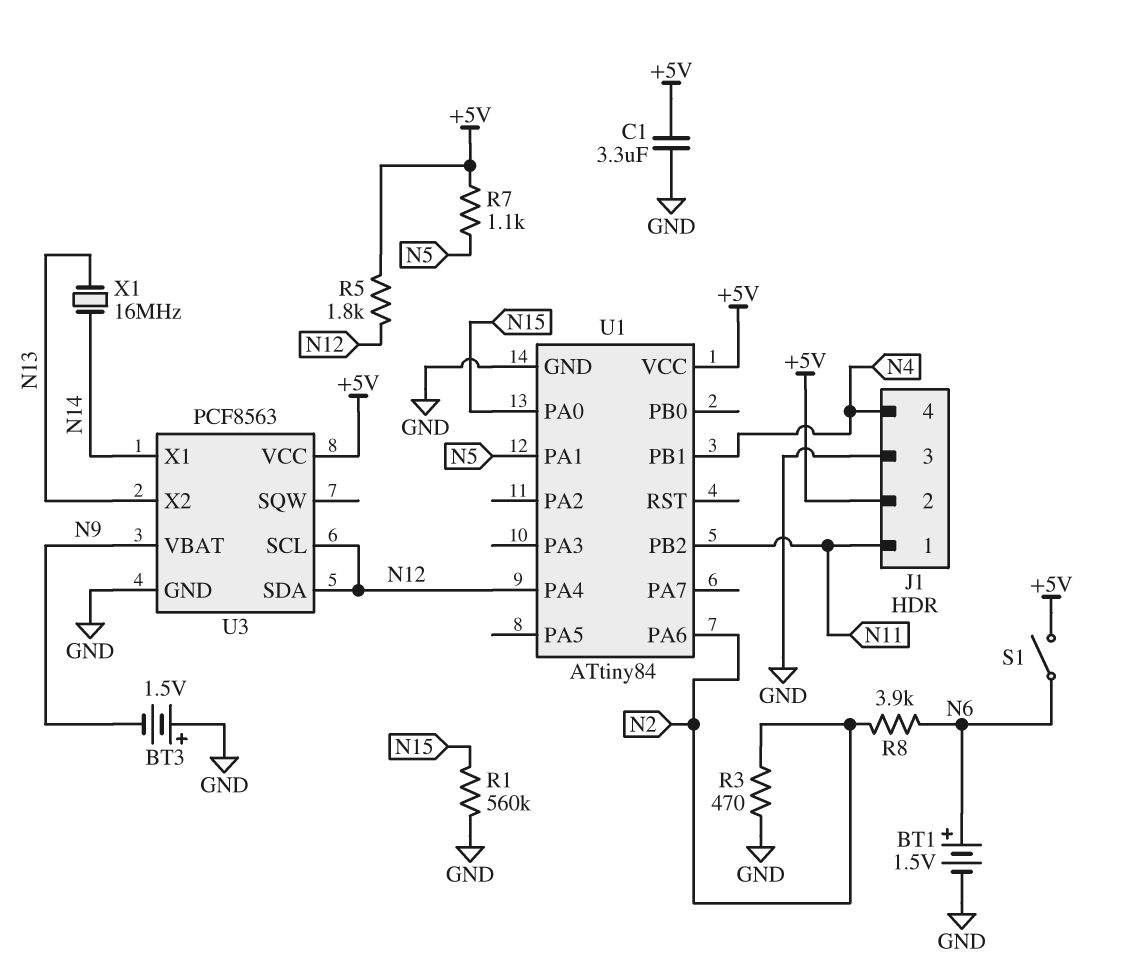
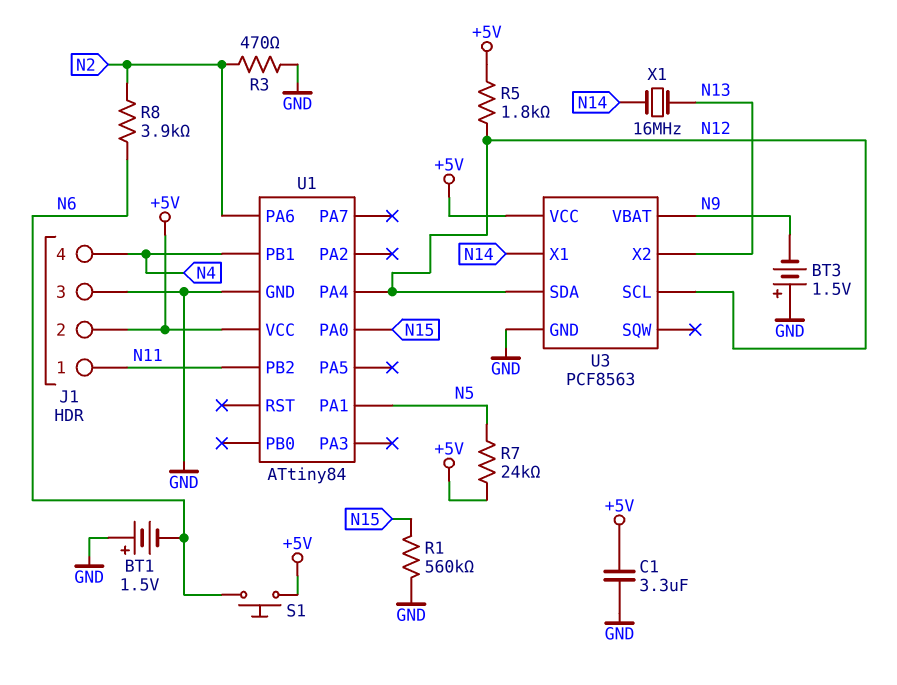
BT1: 1.5V (plus N6, minus GND) -> 1.5V (plus GND, minus N6)
R7: 1.1k (+5V, N5) -> 24k (+5V, N5)
S1: switch (+5V, N6) -> button (+5V, N6)

